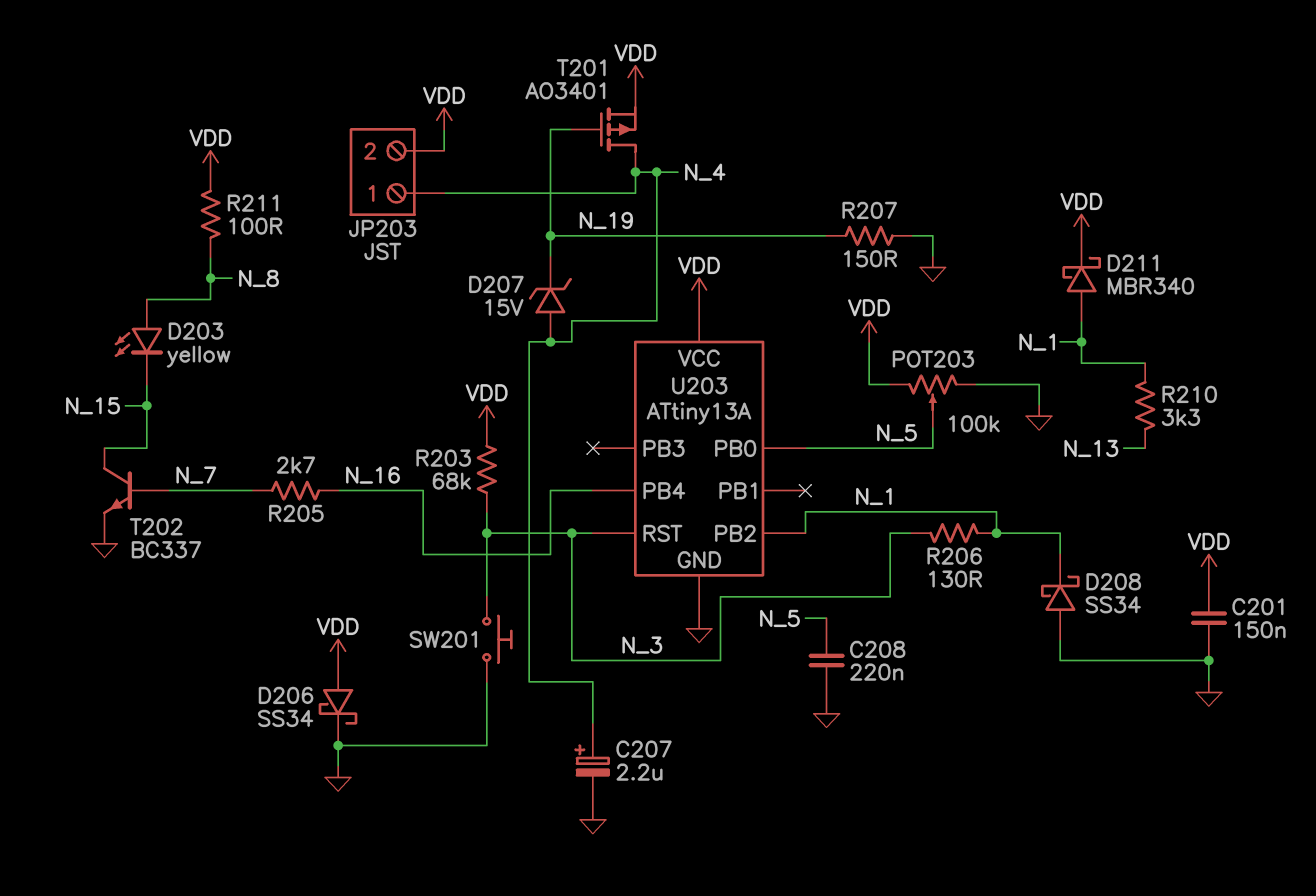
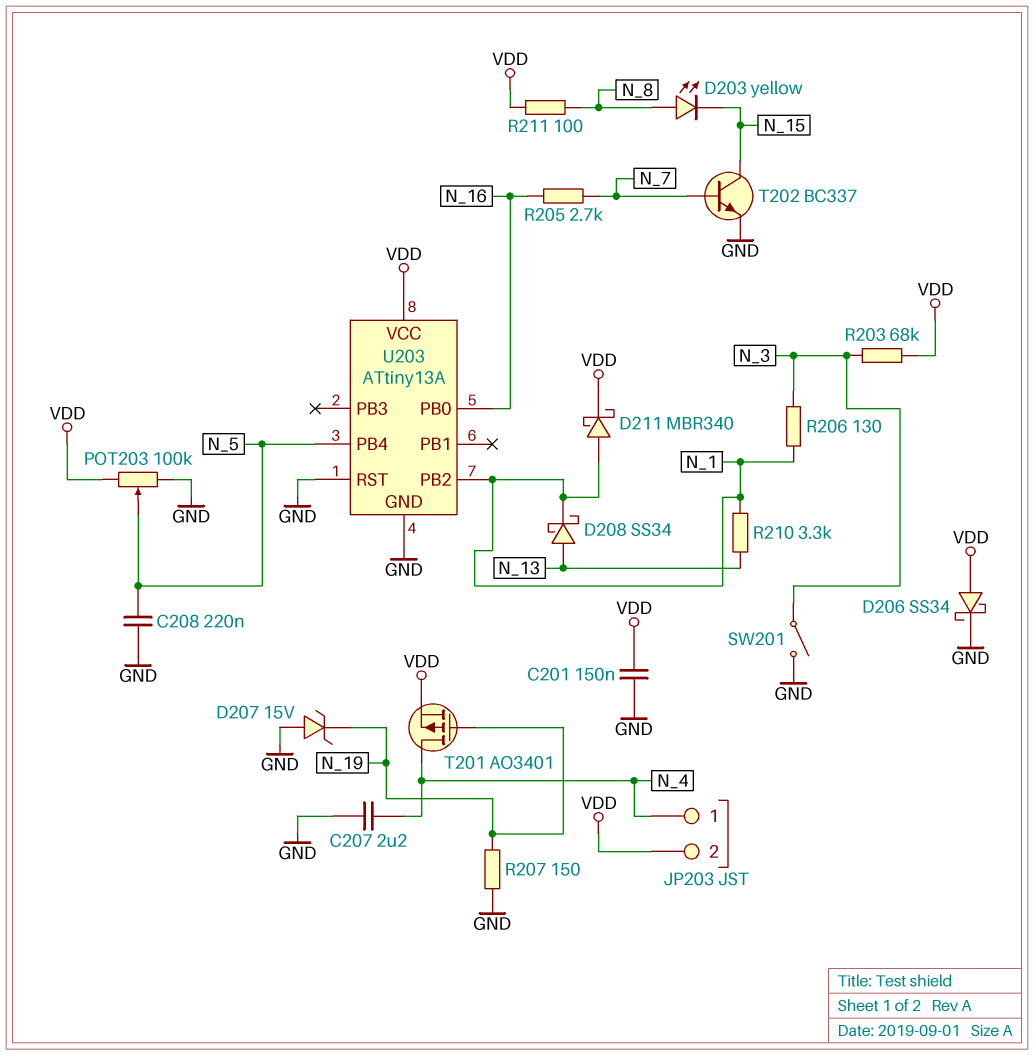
C207: 2.2uF (plus N_4, minus GND) -> 2.2uF (GND, N_4)
D207: zener 15V (A N_4, K N_19) -> zener 15V (A GND, K N_19)
D208: schottky SS34 (A GND, K N_1) -> schottky SS34 (A N_13, K N_1)
SW201: button (GND, N_3) -> switch (GND, N_3)
U203 pin PB0: N_5 -> N_16
U203 pin PB4: N_16 -> N_5
U203 pin RST: N_3 -> GND

